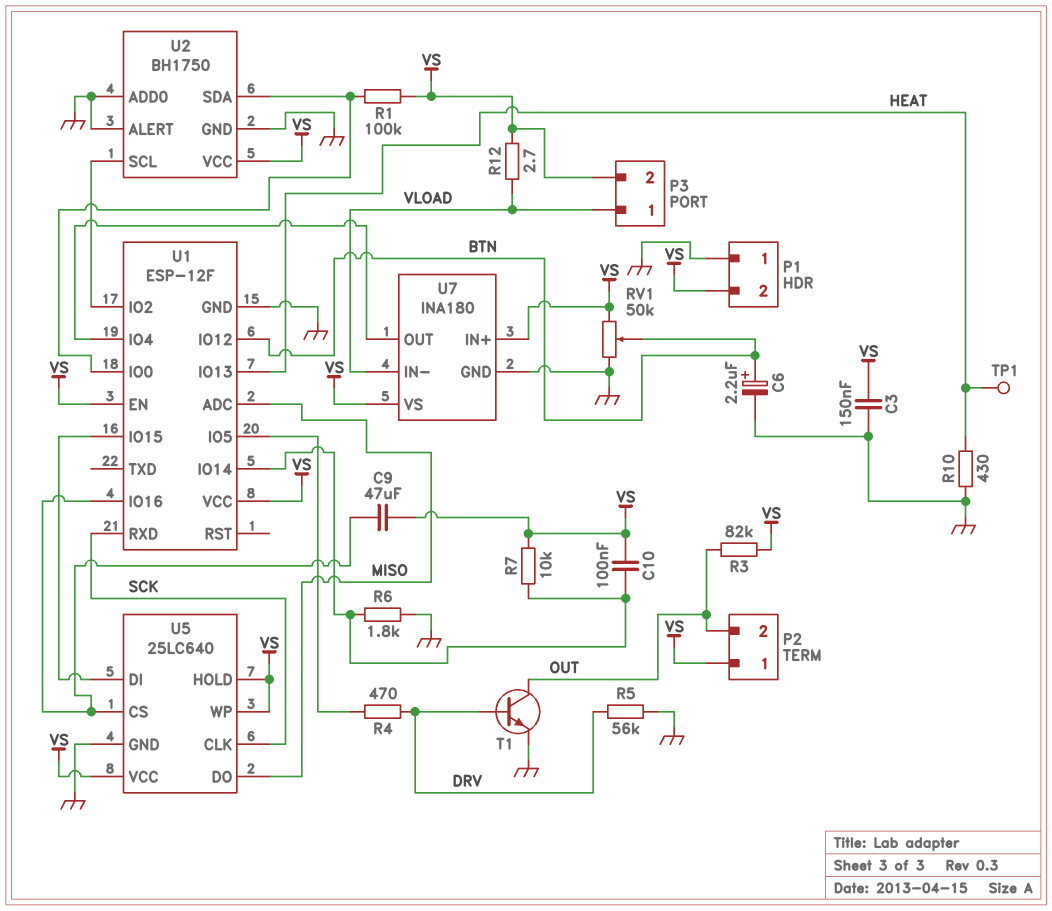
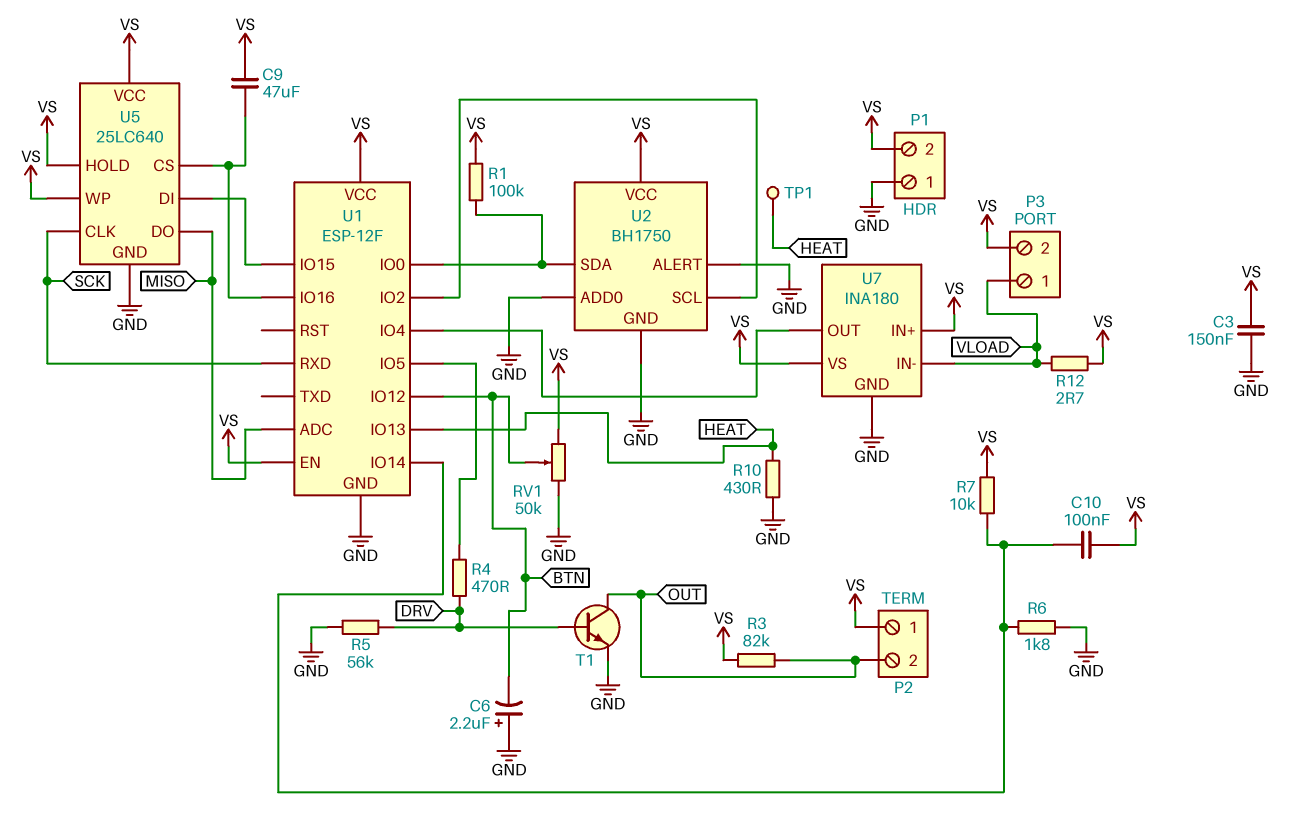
C6: 2.2uF (plus BTN, minus GND) -> 2.2uF (plus GND, minus BTN)

